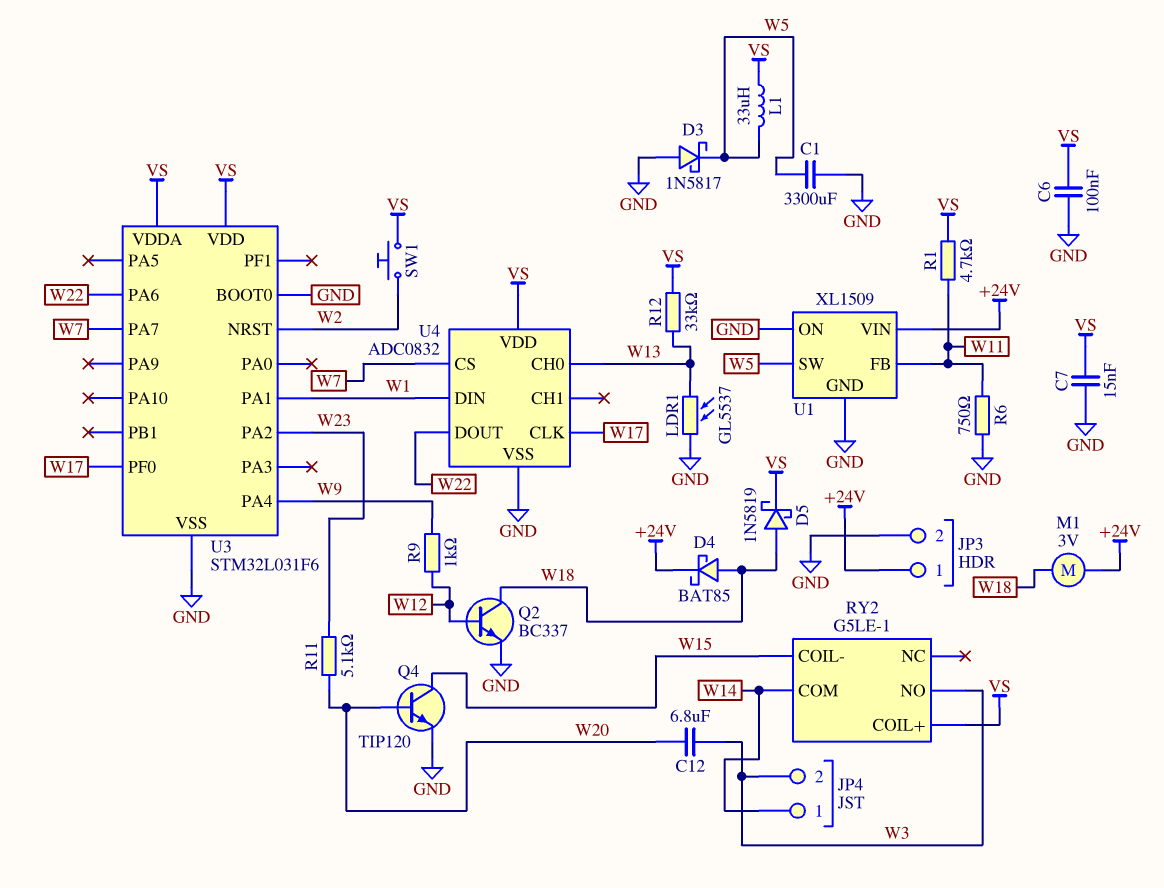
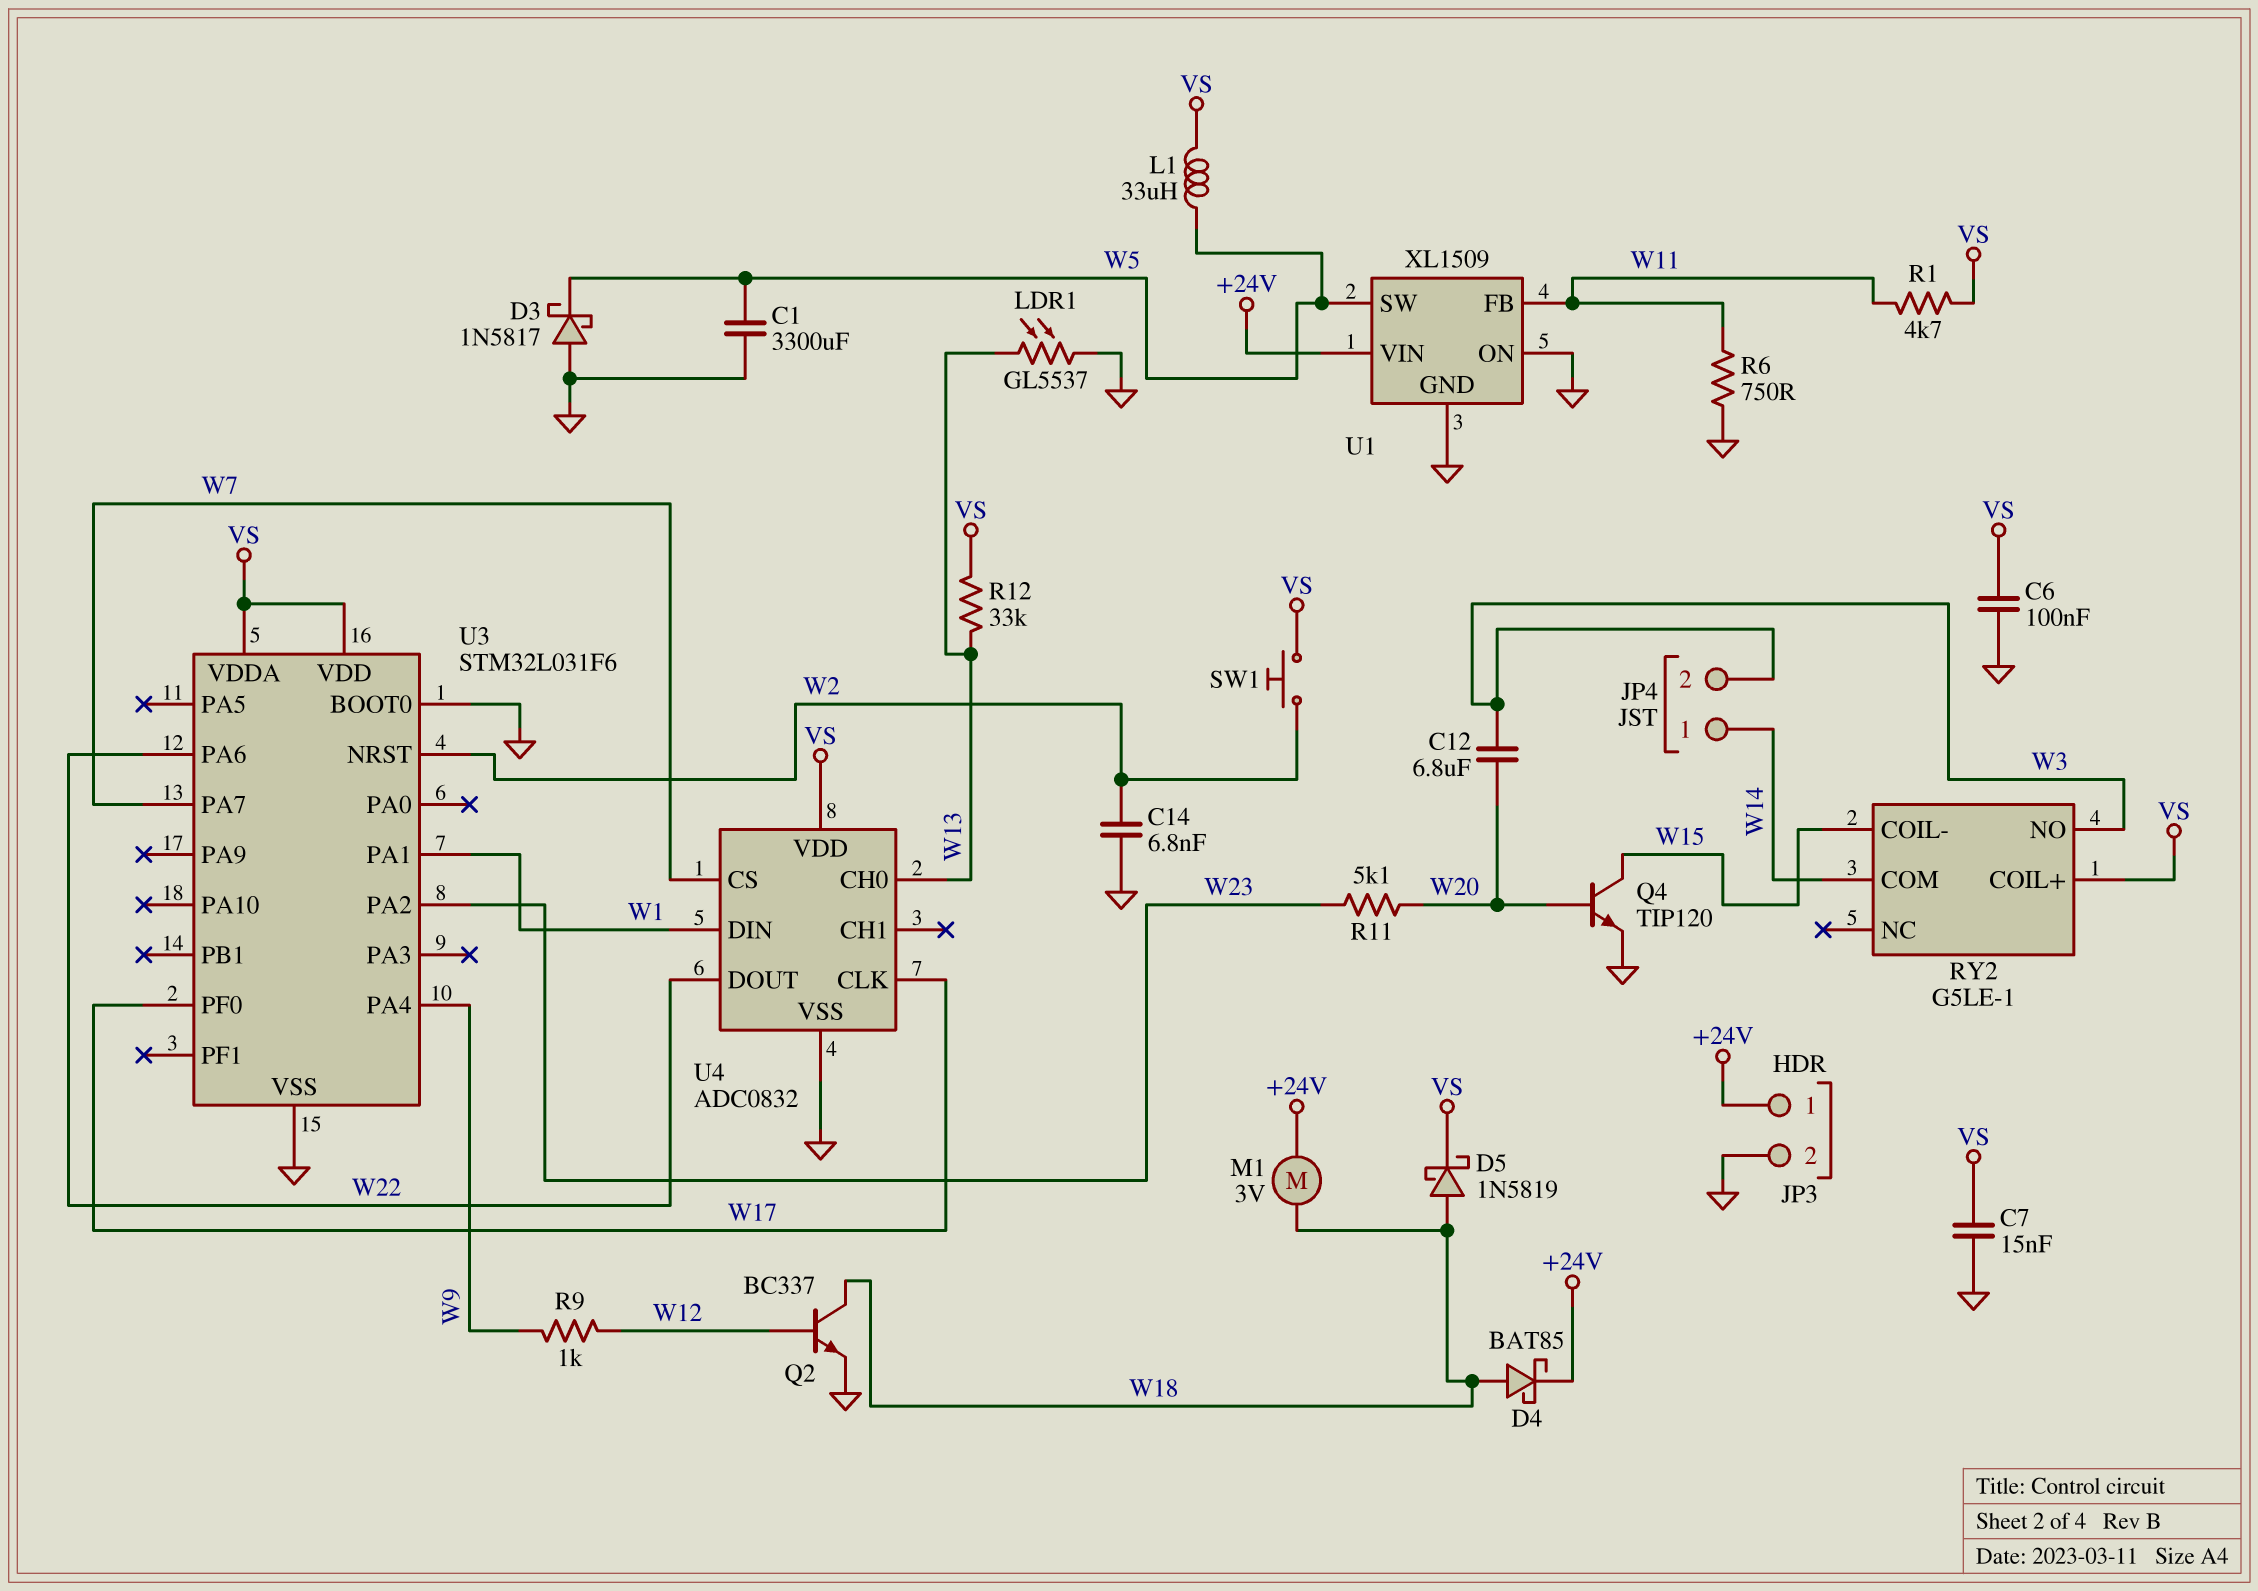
C14: none -> 6.8nF (GND, W2)

